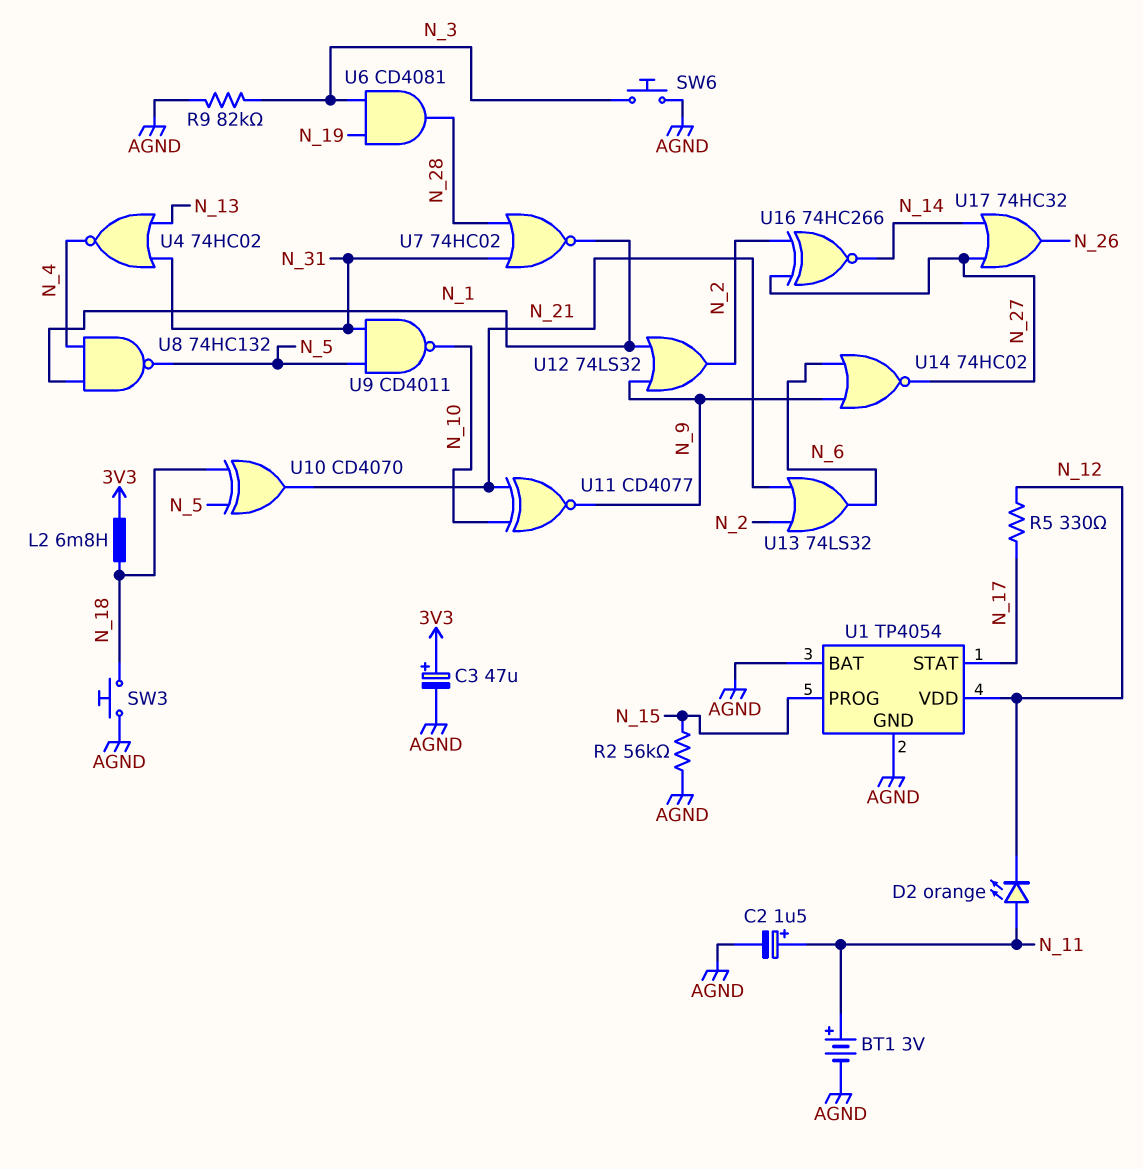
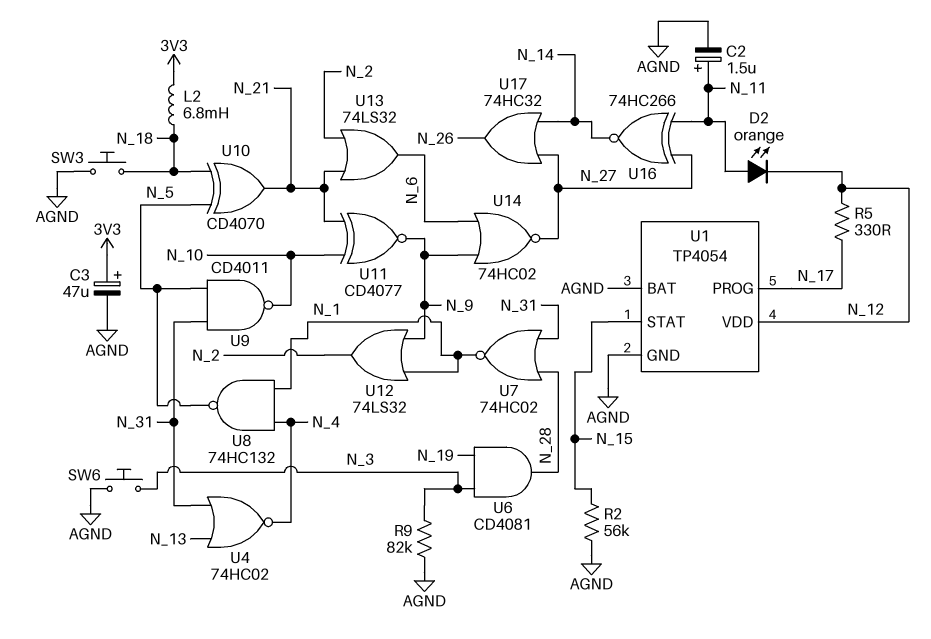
BT1: 3V (plus N_11, minus AGND) -> none
U1 pin PROG: N_15 -> N_17
U1 pin STAT: N_17 -> N_15
U16: XNOR 74HC266 (in N_2, in N_27, out N_14) -> XNOR 74HC266 (in N_11, in N_27, out N_14)

